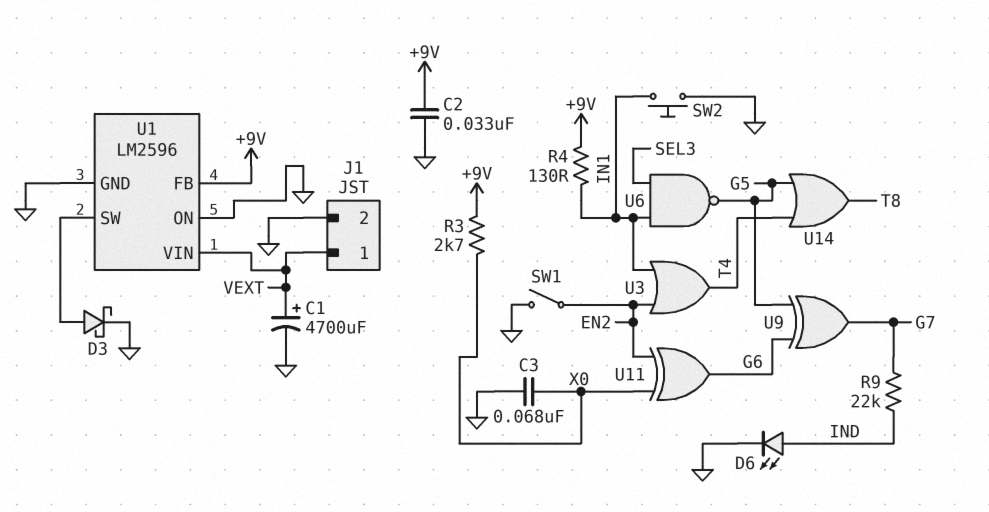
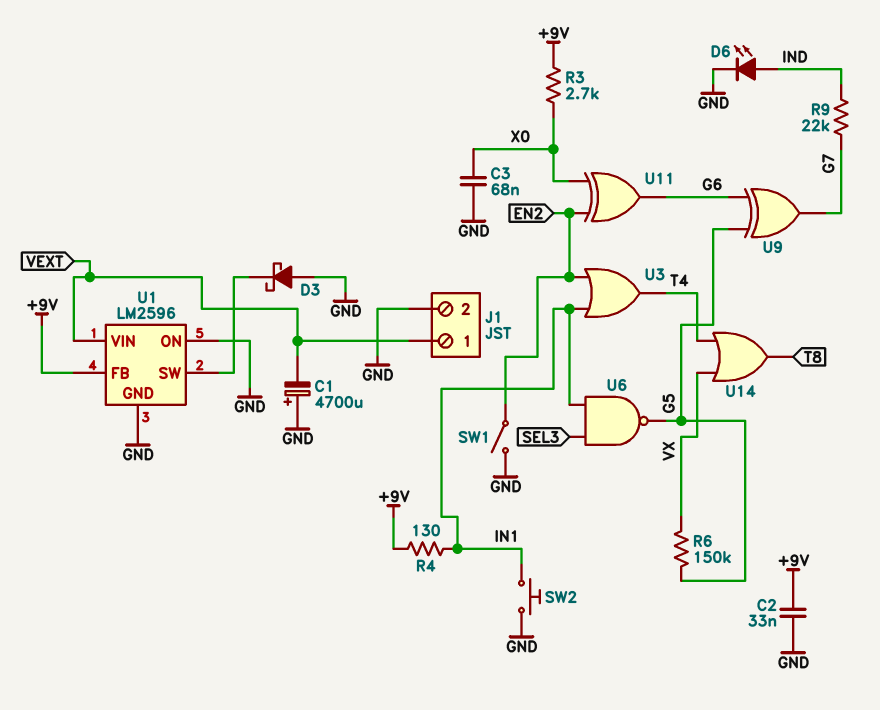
C1: 4700uF (plus VEXT, minus GND) -> 4700uF (plus GND, minus VEXT)
D3: schottky (A U1/SW, K GND) -> schottky (A GND, K U1/SW)
R6: none -> 150k (G5, VX)
U14: OR (in G5, in T4, out T8) -> OR (in T4, in VX, out T8)

